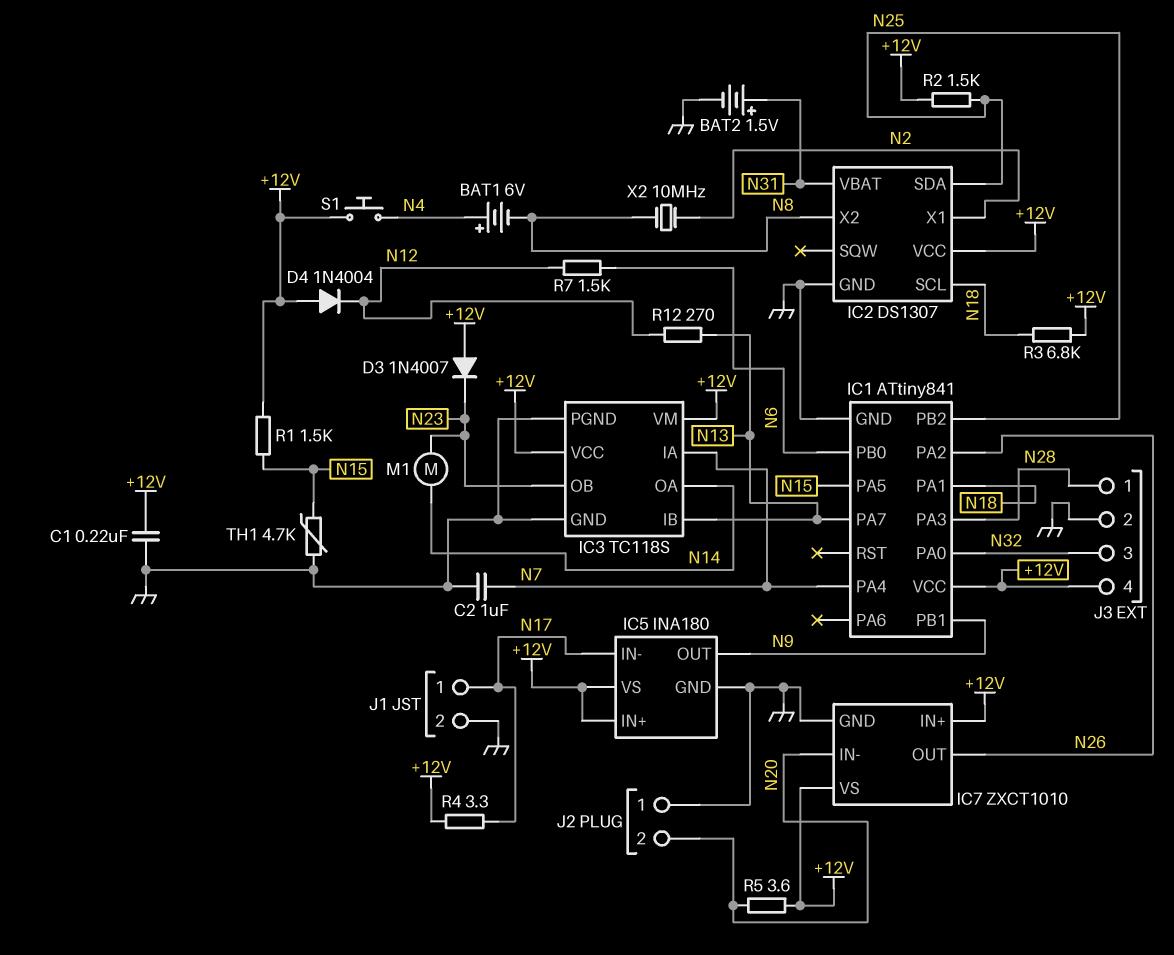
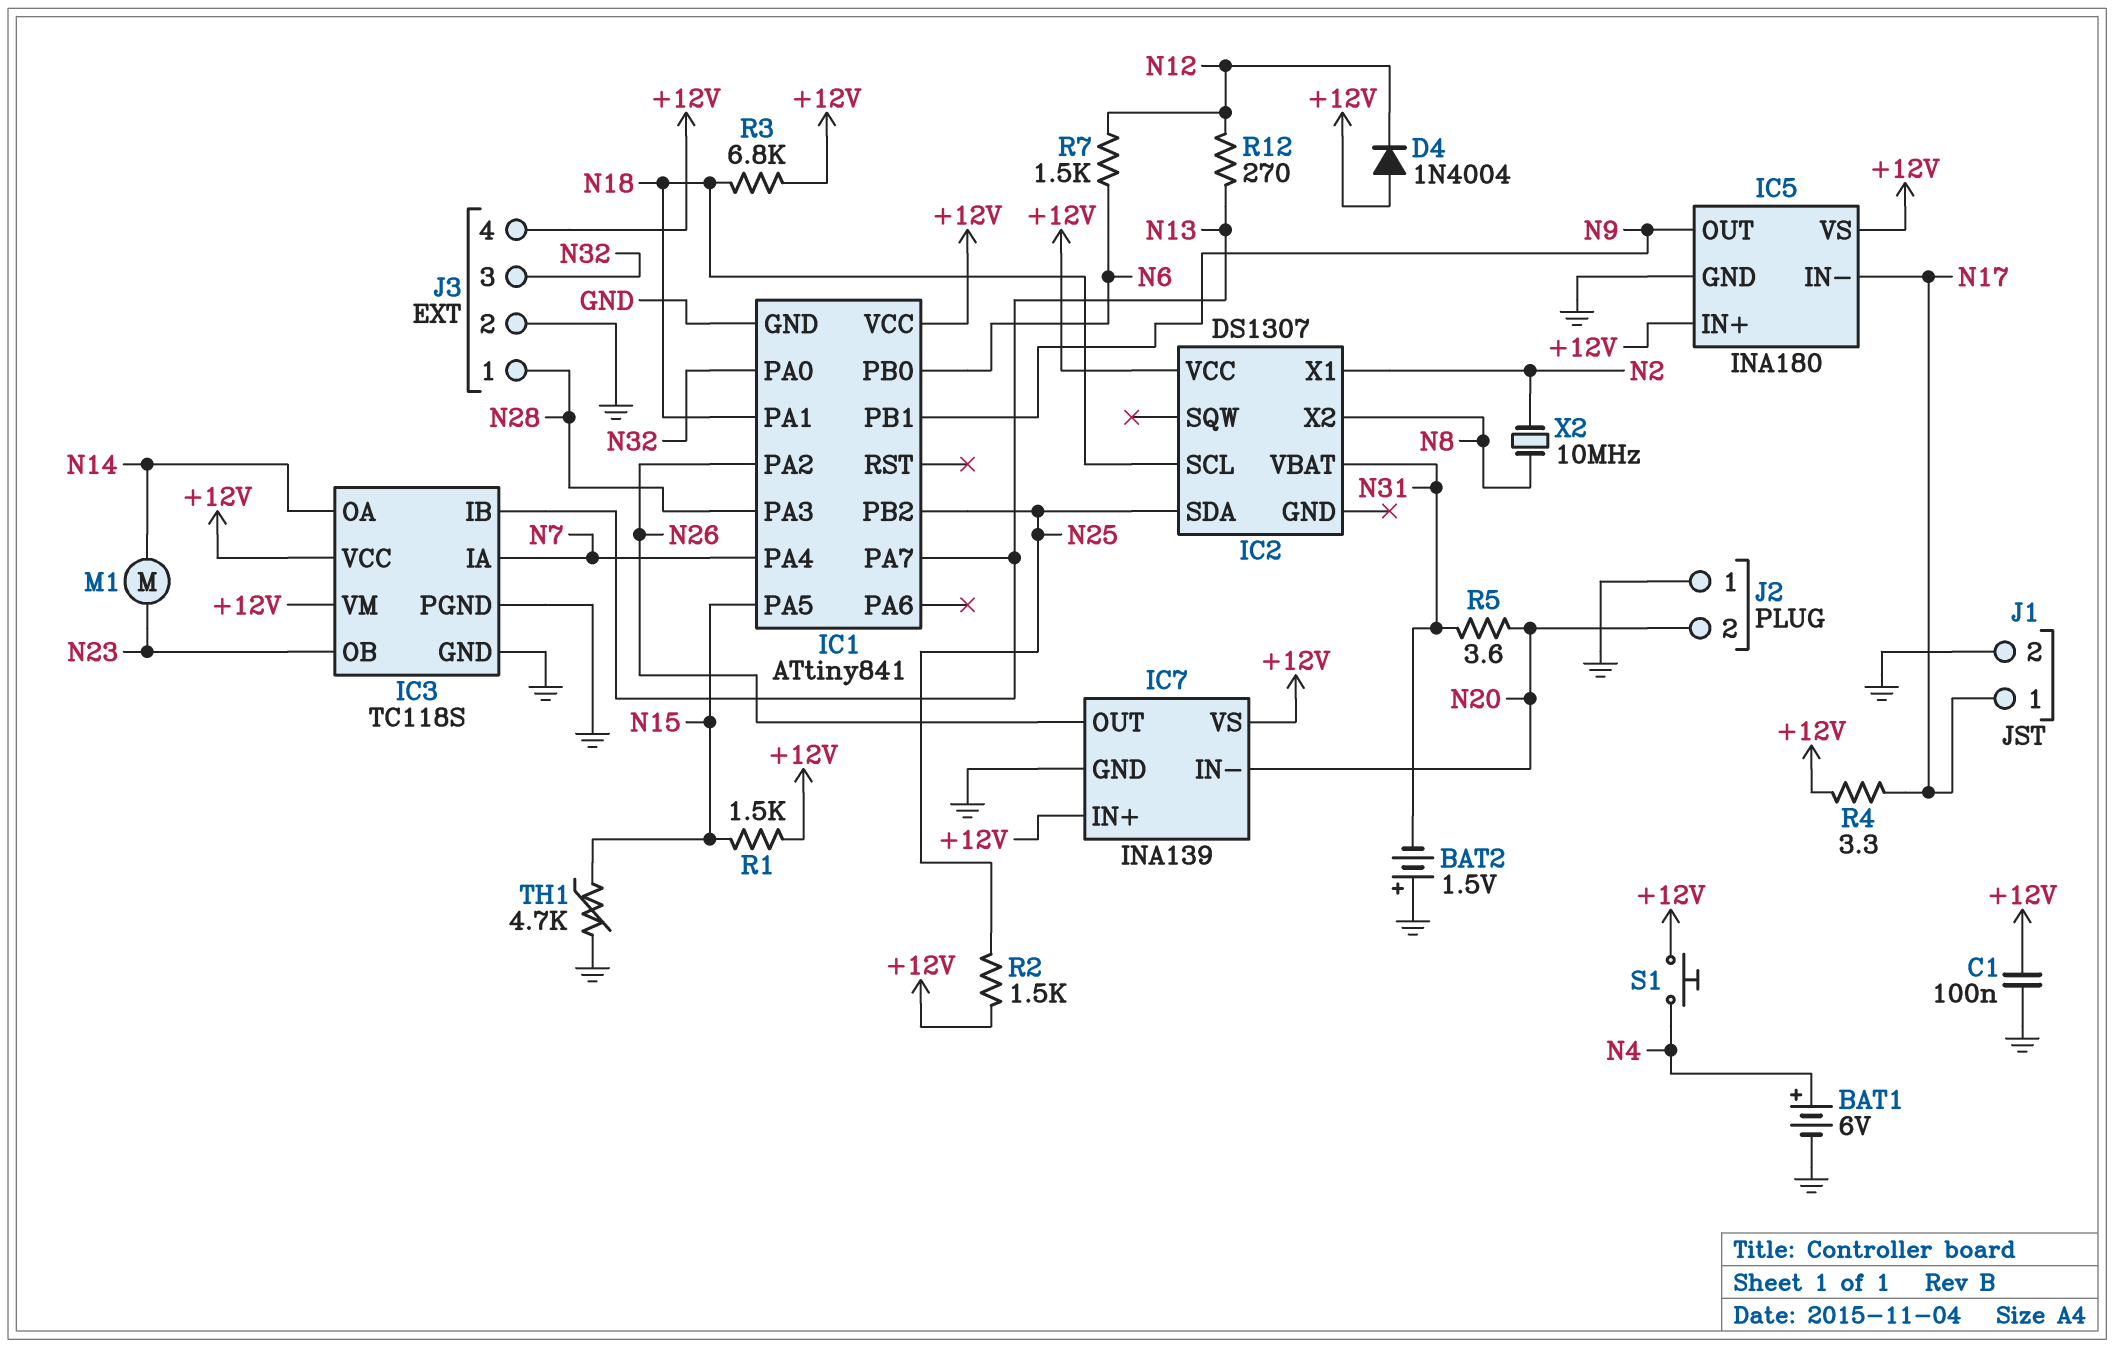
BAT1: 6V (plus N4, minus N8) -> 6V (plus N4, minus GND)
BAT2: 1.5V (plus N31, minus GND) -> 1.5V (plus GND, minus N31)
C1: 220nF (+12V, GND) -> 100nF (+12V, GND)
C2: 1uF (GND, N7) -> none
D3: diode 1N4007 (A +12V, K N23) -> none
IC2 pin GND: GND -> none
IC7: ZXCT1010 -> INA139
R5: 3.6 (+12V, N20) -> 3.6 (N20, N31)

